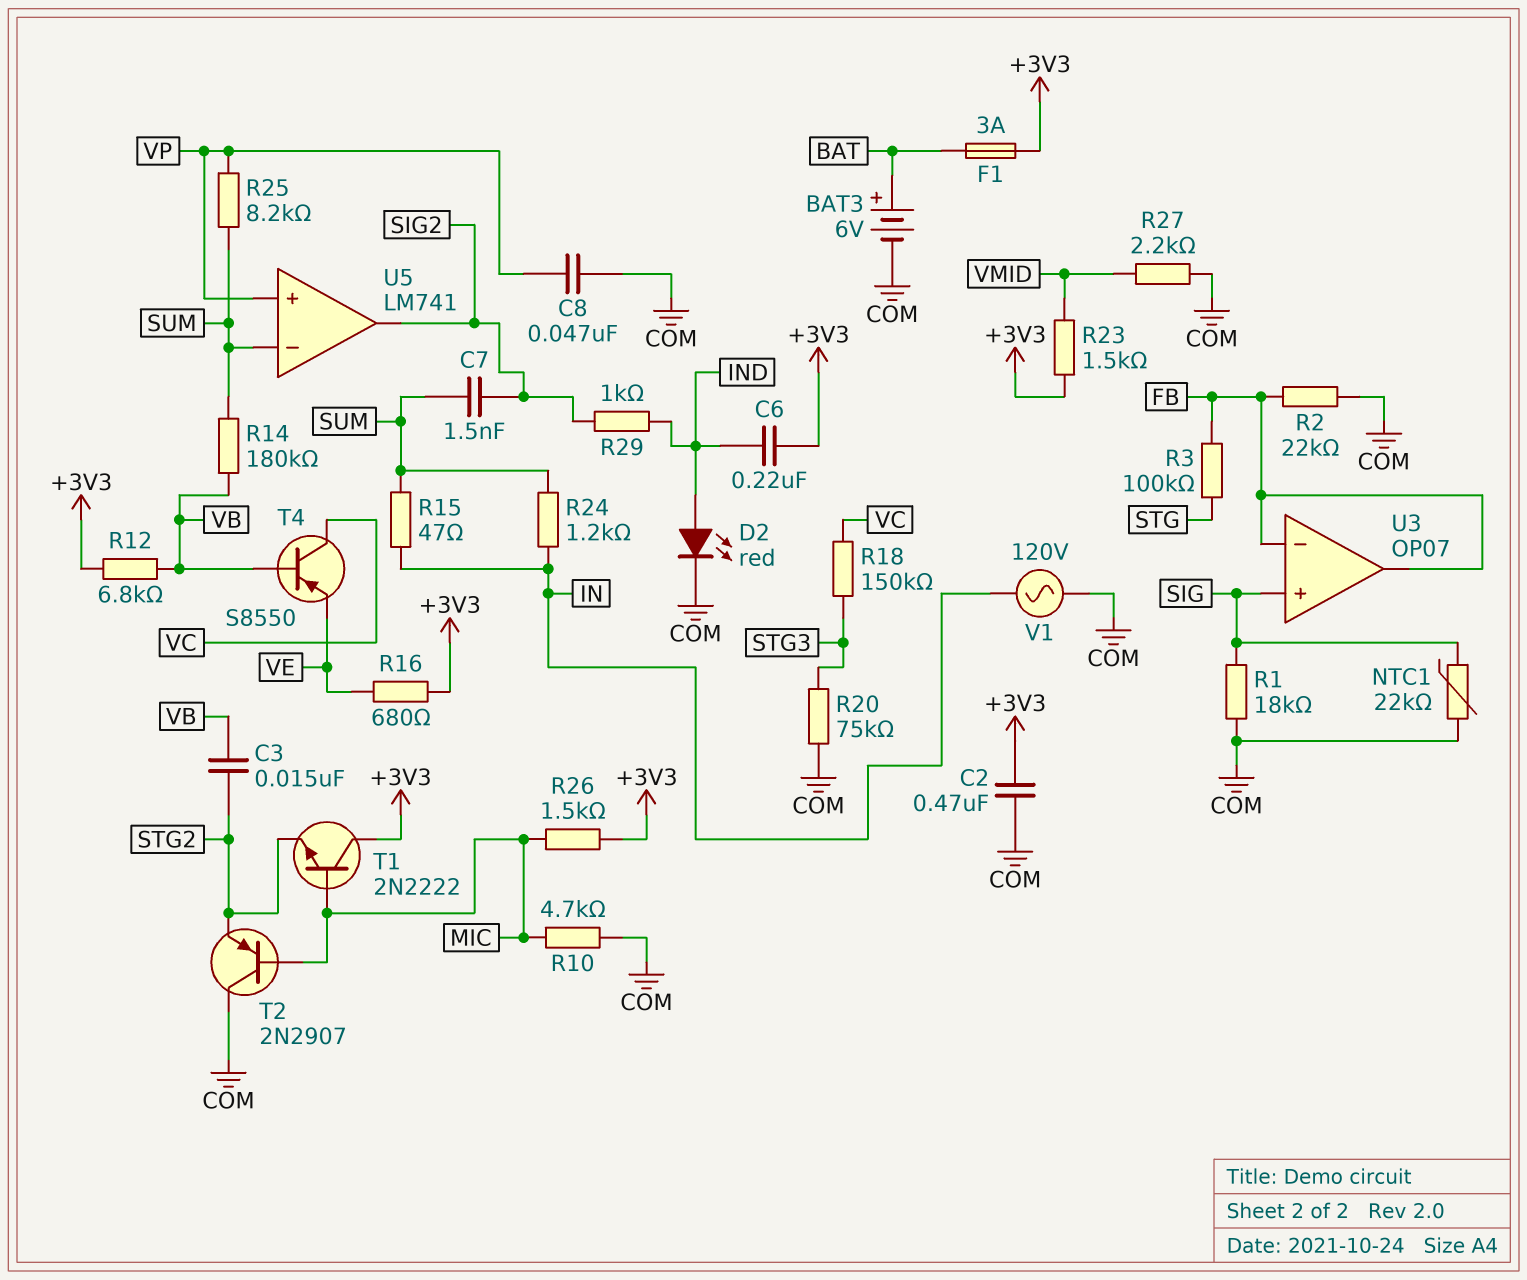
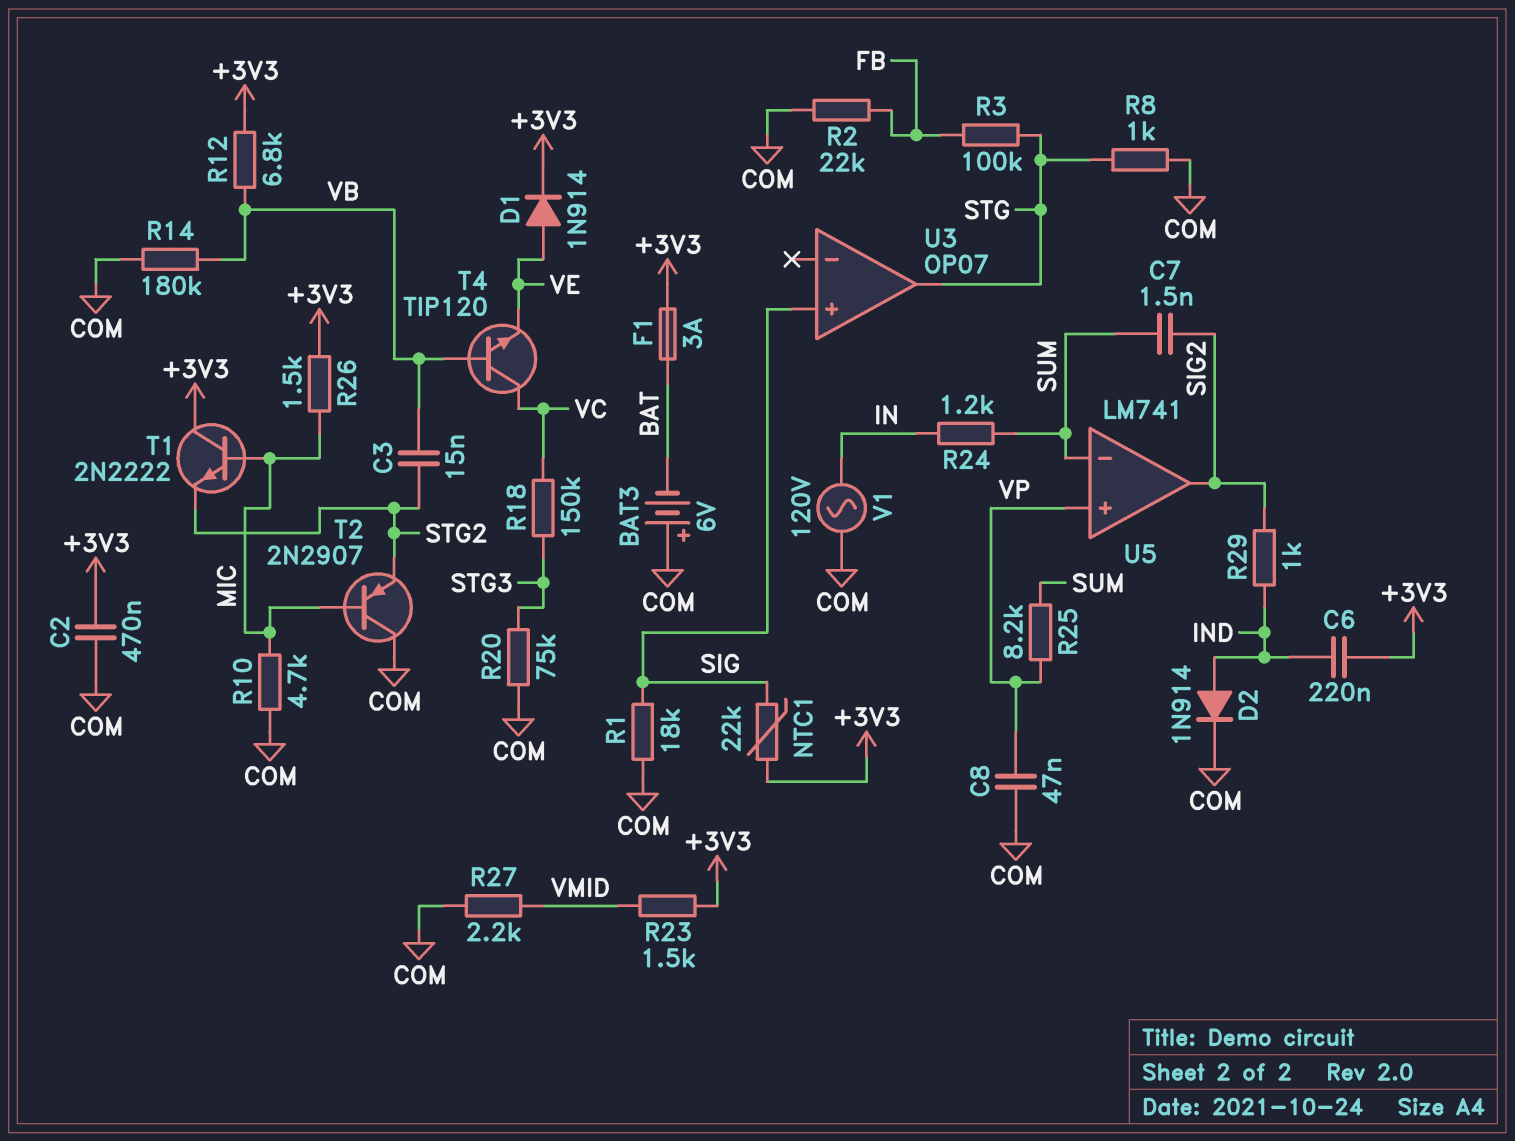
BAT3: 6V (plus BAT, minus COM) -> 6V (plus COM, minus BAT)
D1: none -> diode 1N914 (A VE, K +3V3)
D2: LED red (A IND, K COM) -> diode 1N914 (A IND, K COM)
NTC1: 22k (COM, SIG) -> 22k (+3V3, SIG)
R8: none -> 1k (COM, STG)
R14: 180k (SUM, VB) -> 180k (COM, VB)
R15: 47 (IN, SUM) -> none
R16: 680 (+3V3, VE) -> none
T4: PNP S8550 (B VB, C VC, E VE) -> NPN TIP120 (B VB, C VC, E VE)
U3 pin in-: FB -> none
U3 pin out: FB -> STG

